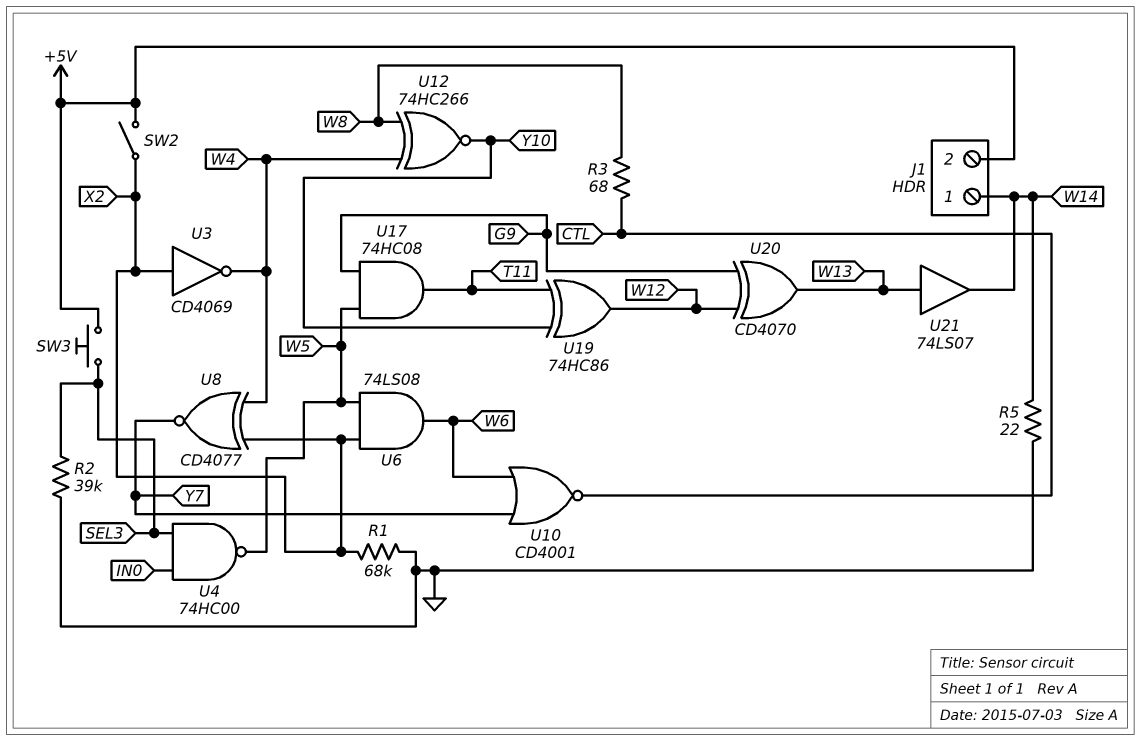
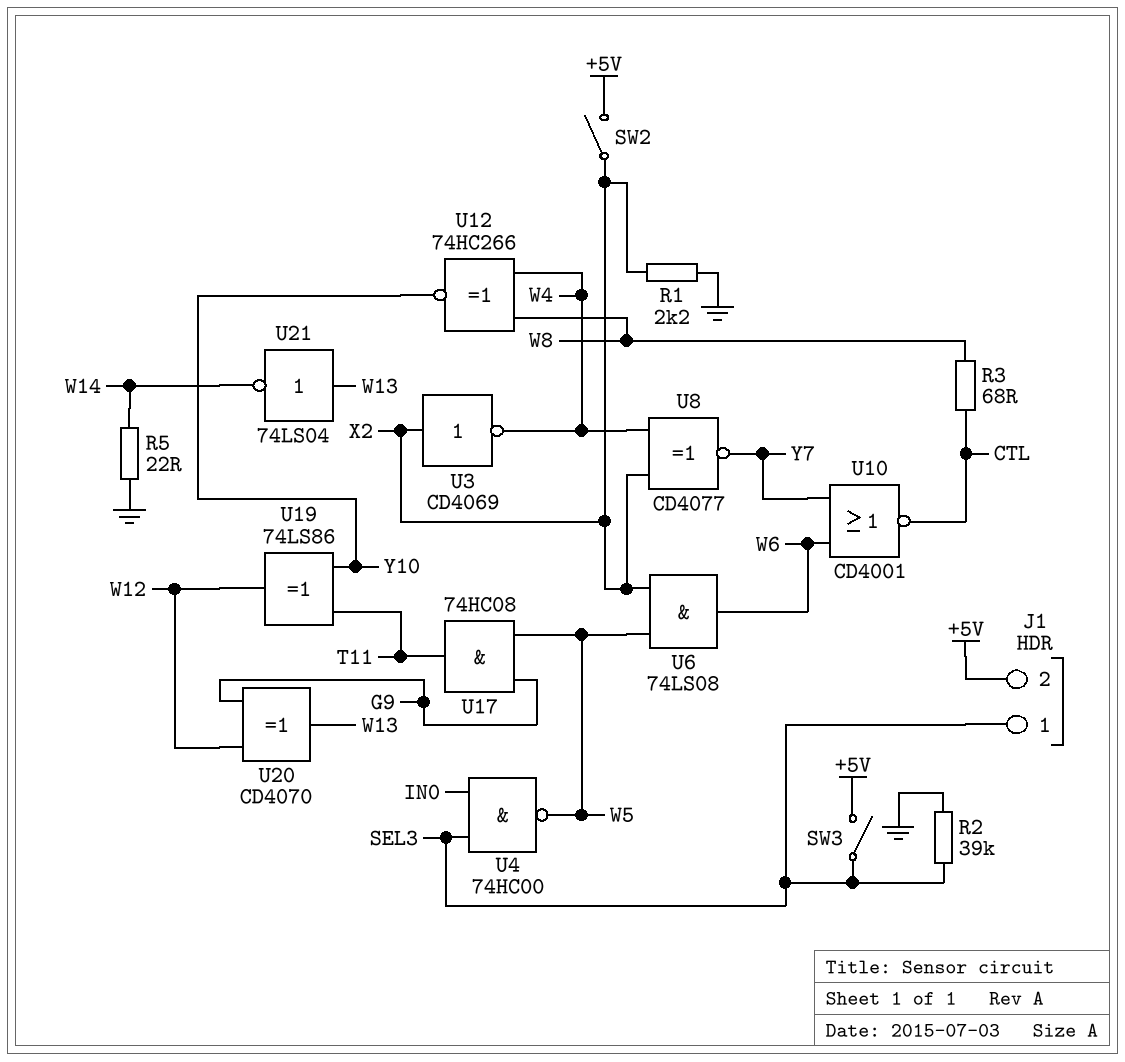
J1 pin 1: W14 -> SEL3
R1: 68k (GND, X2) -> 2.2k (GND, X2)
SW3: button (+5V, SEL3) -> switch (+5V, SEL3)
U19: XOR 74HC86 (in T11, in Y10, out W12) -> XOR 74LS86 (in T11, in Y10, out W12)
U21: buffer 74LS07 (in W13, out W14) -> NOT 74LS04 (in W13, out W14)

